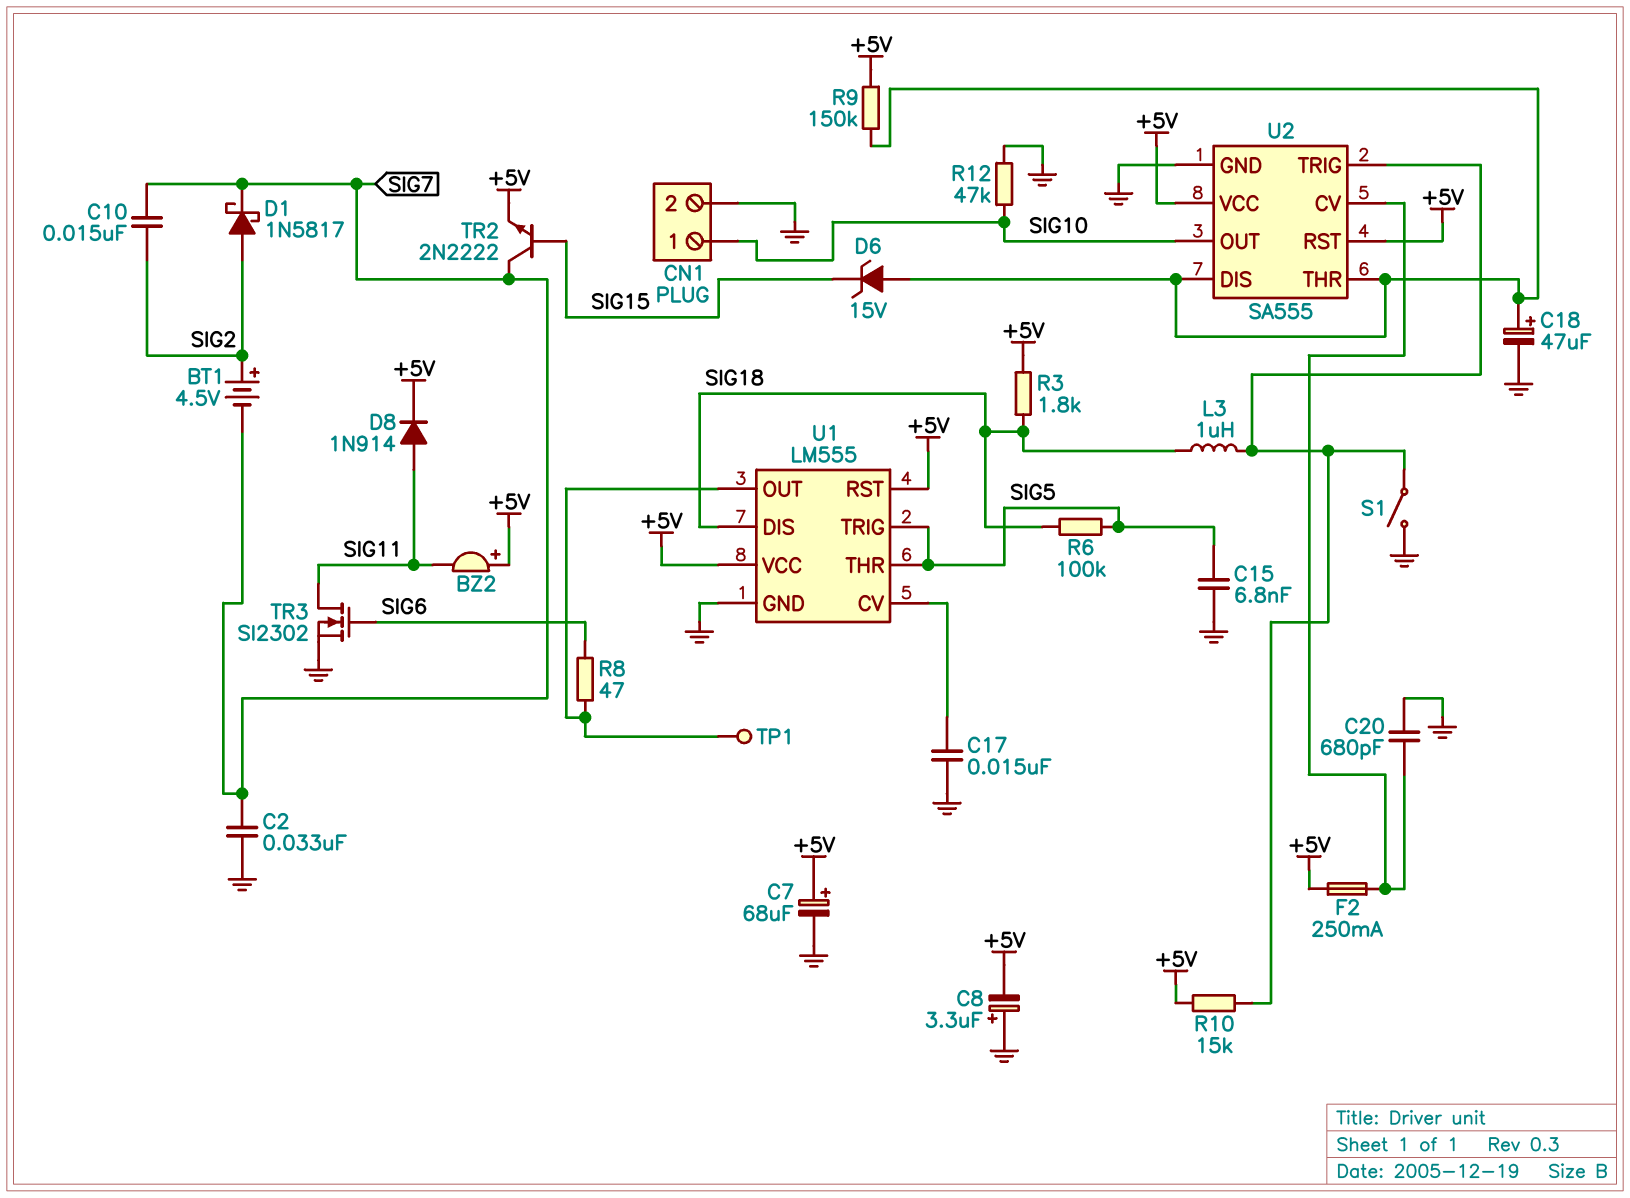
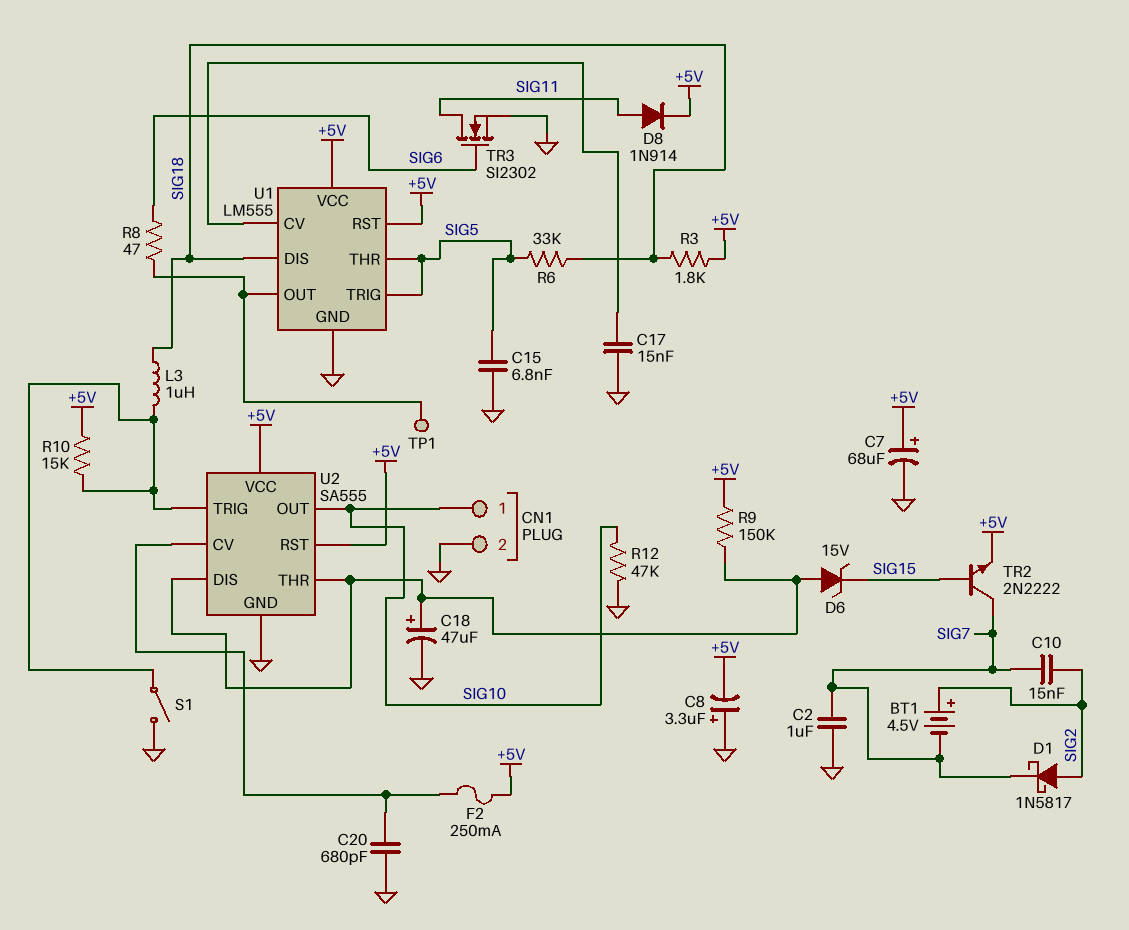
BZ2: buzzer (plus +5V, minus SIG11) -> none
C2: 33nF (GND, SIG7) -> 1uF (GND, SIG7)
R6: 100k (SIG5, SIG18) -> 33k (SIG5, SIG18)

